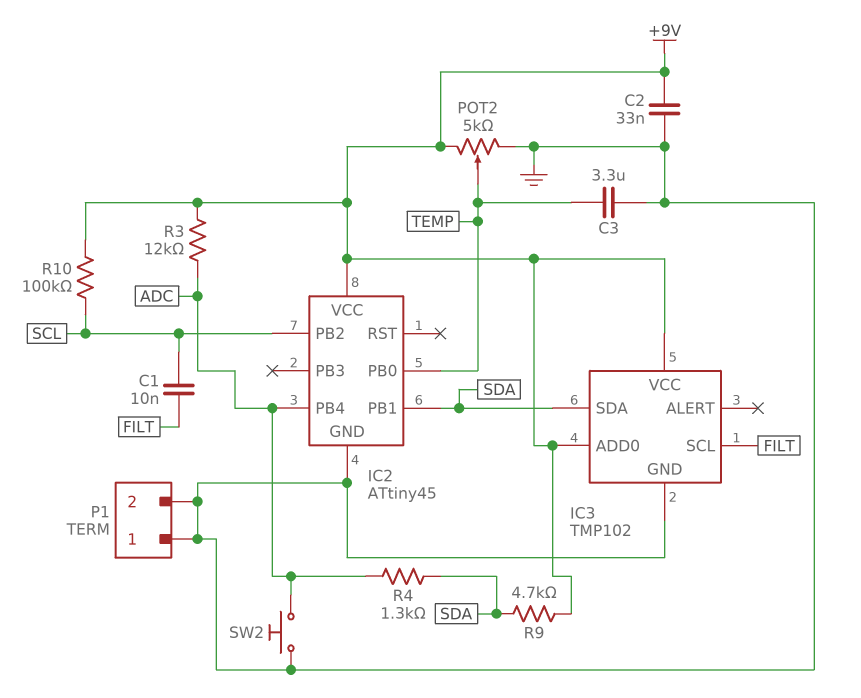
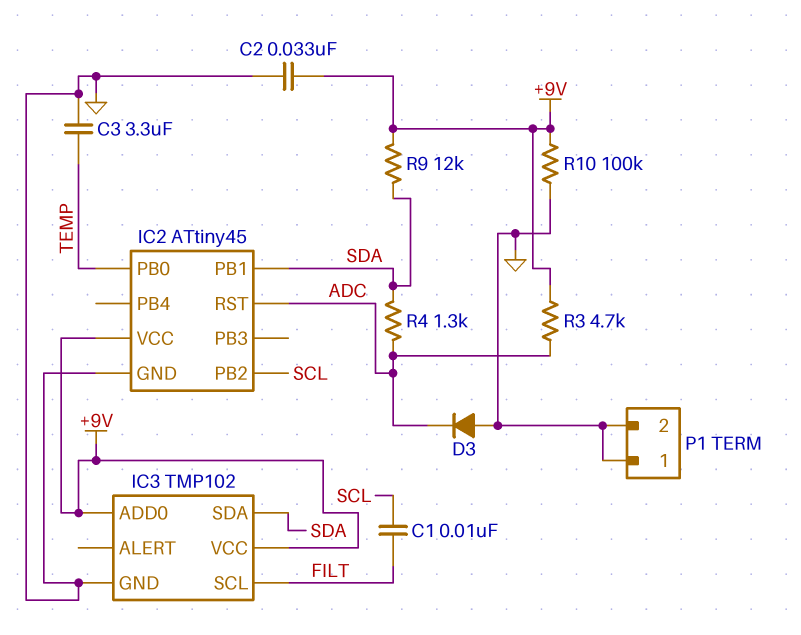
D3: none -> diode (A GND, K ADC)
IC2 pin PB4: ADC -> none
IC2 pin RST: none -> ADC
POT2: 5k (+9V, GND, wiper TEMP) -> none
R3: 12k (+9V, ADC) -> 4.7k (+9V, ADC)
R9: 4.7k (+9V, SDA) -> 12k (+9V, SDA)
R10: 100k (+9V, SCL) -> 100k (+9V, GND)
SW2: button (ADC, GND) -> none

